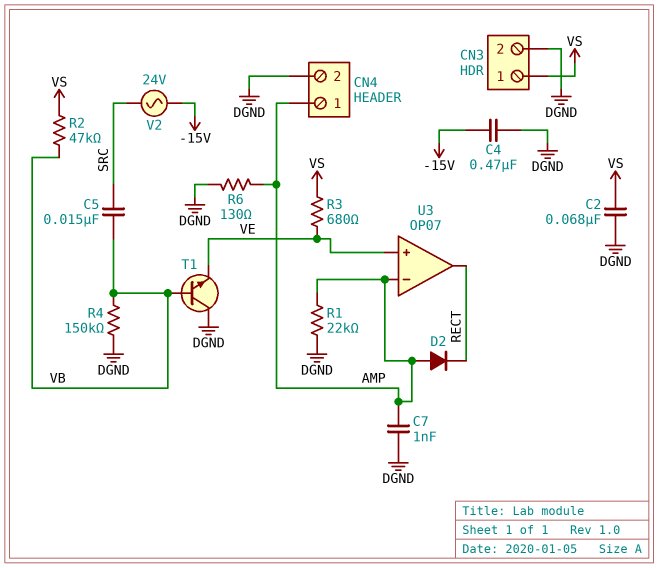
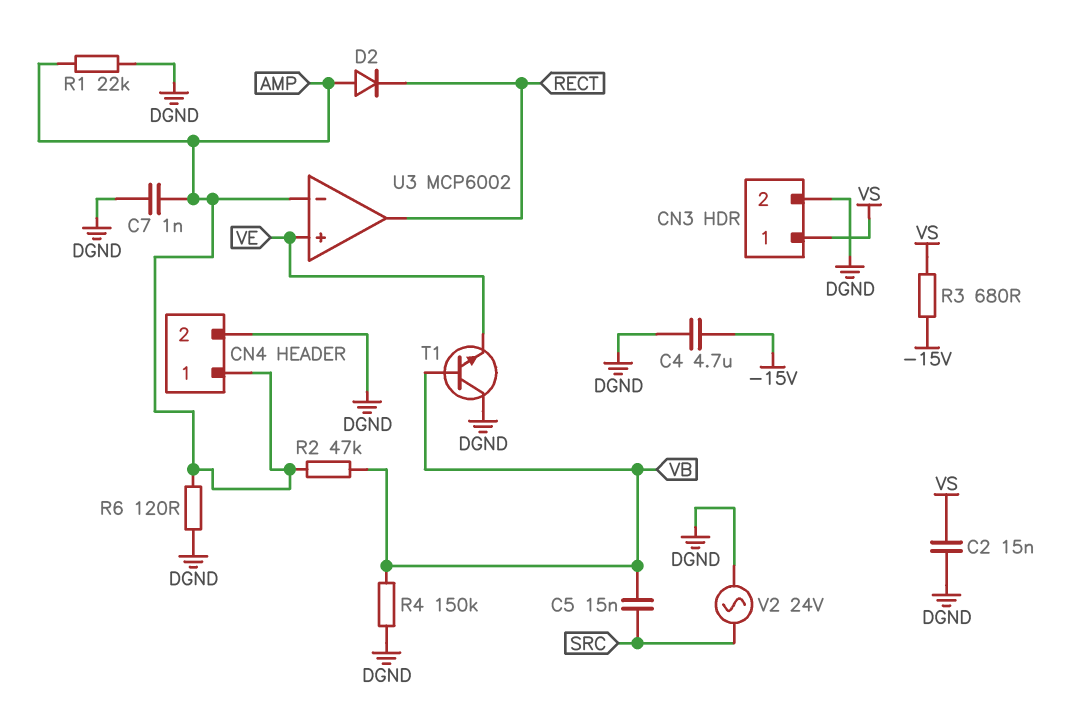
C2: 68nF (DGND, VS) -> 15nF (DGND, VS)
C4: 470nF (-15V, DGND) -> 4.7uF (-15V, DGND)
R2: 47k (VB, VS) -> 47k (AMP, VB)
R3: 680 (VE, VS) -> 680 (-15V, VS)
R6: 130 (AMP, DGND) -> 120 (AMP, DGND)
U3: OP07 -> MCP6002
V2: AC 24V (-15V, SRC) -> AC 24V (DGND, SRC)

